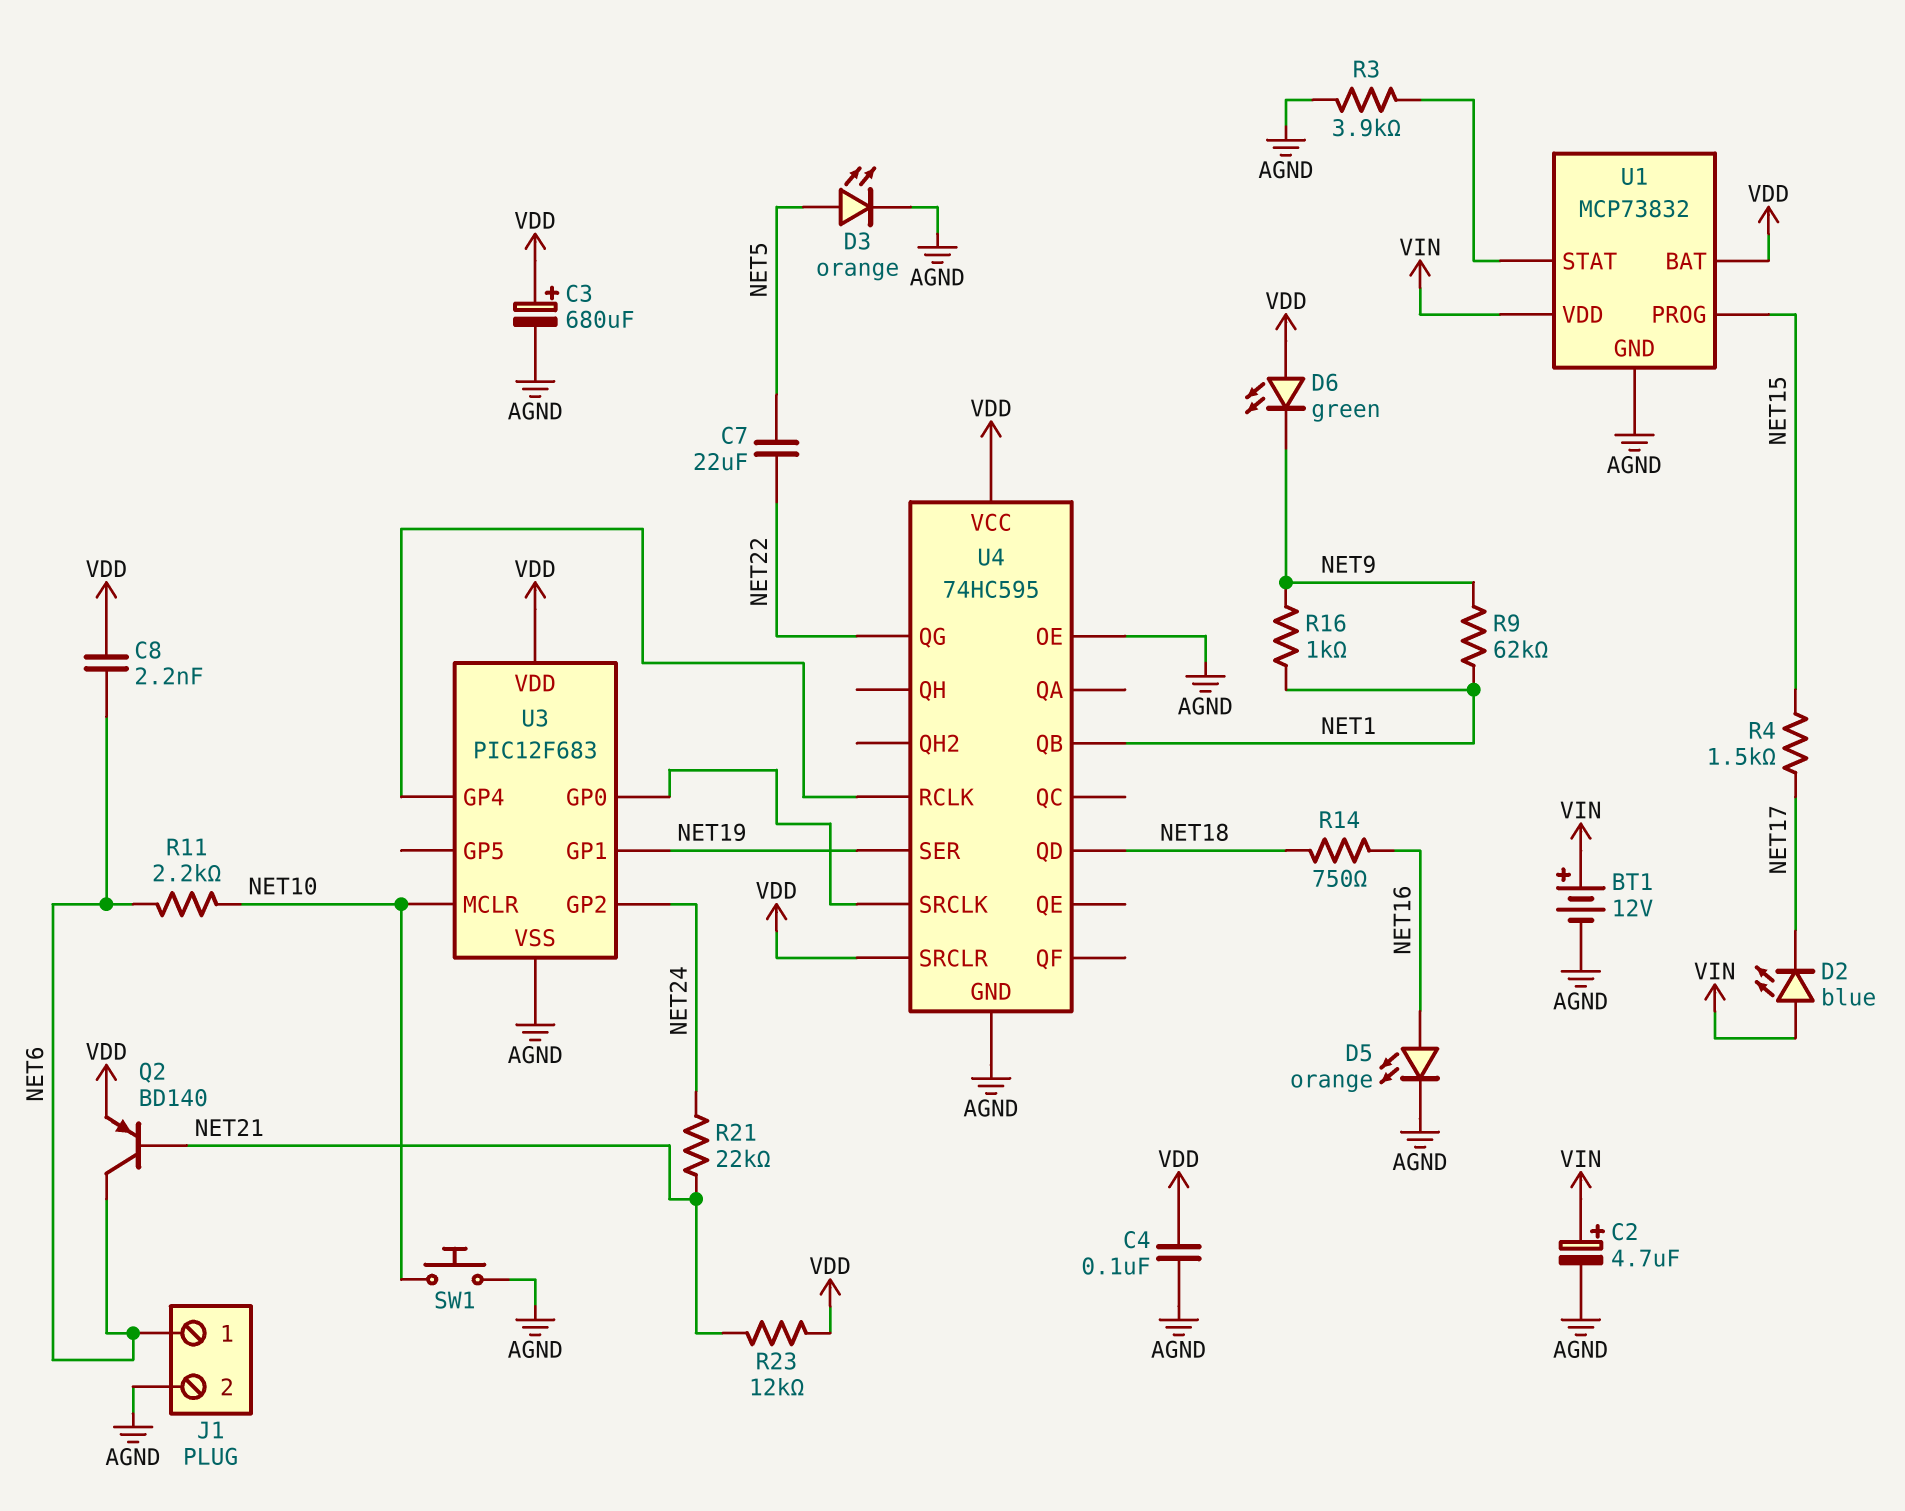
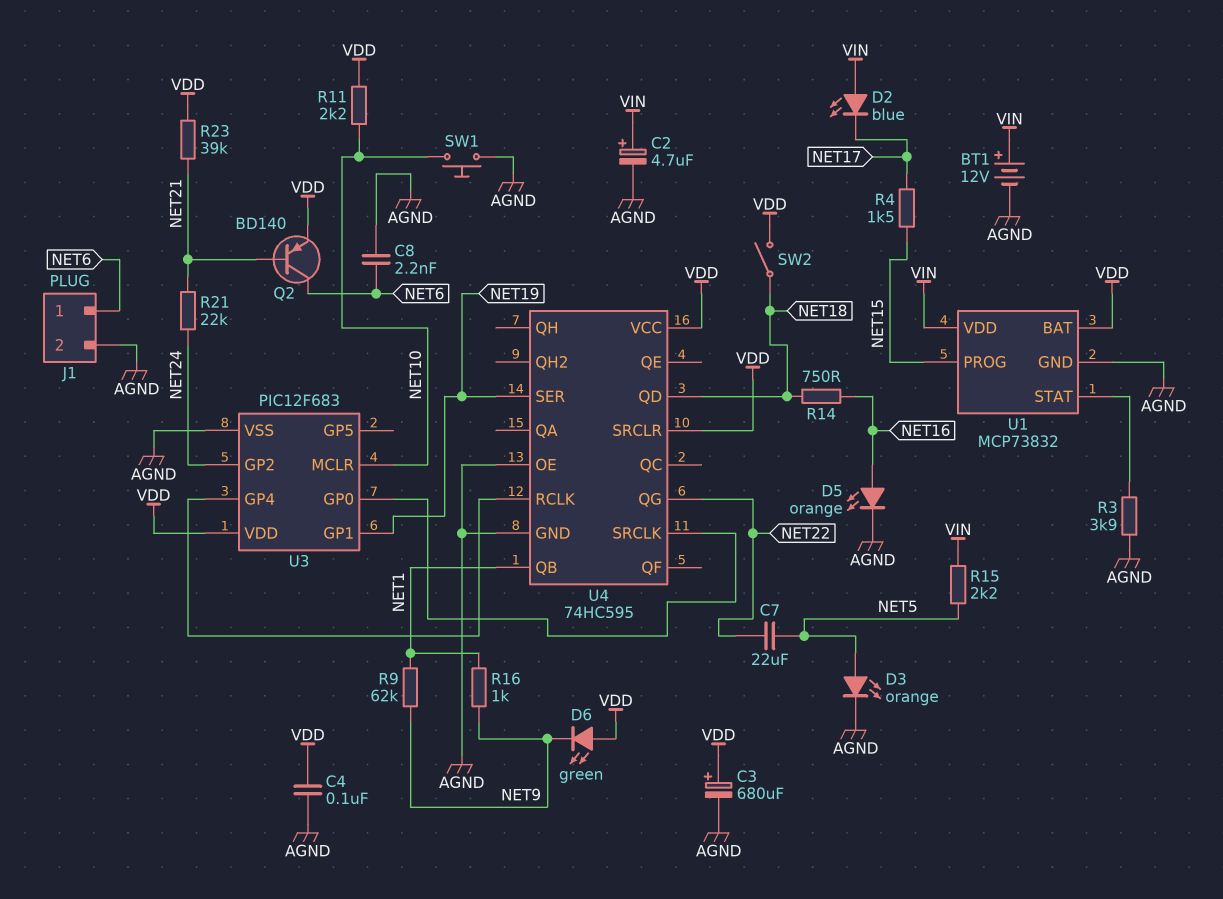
C8: 2.2nF (NET6, VDD) -> 2.2nF (AGND, NET6)
R11: 2.2k (NET6, NET10) -> 2.2k (NET10, VDD)
R15: none -> 2.2k (NET5, VIN)
R23: 12k (NET21, VDD) -> 39k (NET21, VDD)
SW2: none -> switch (NET18, VDD)

